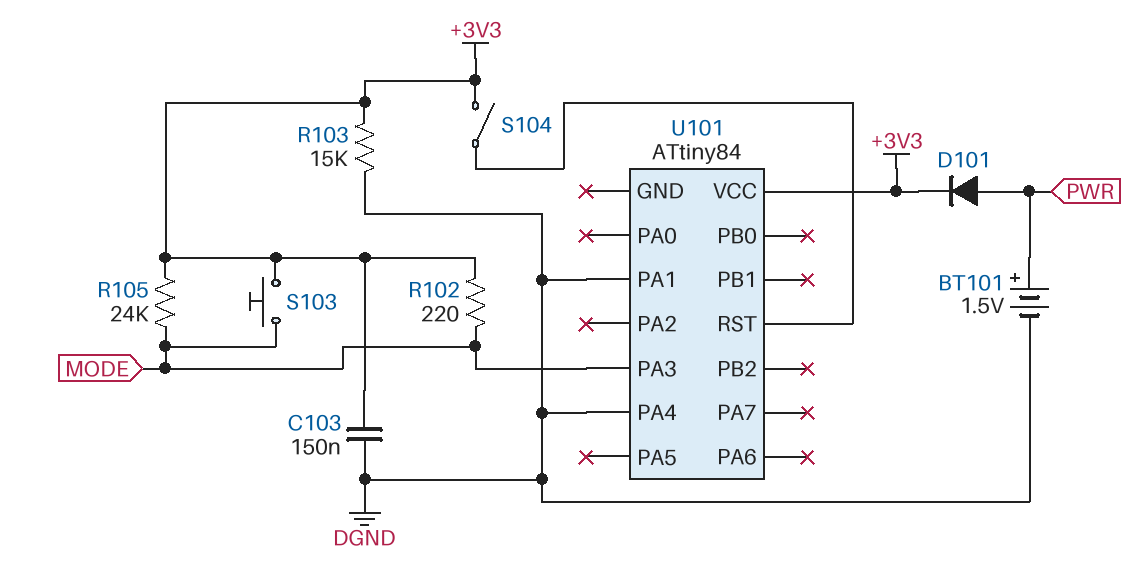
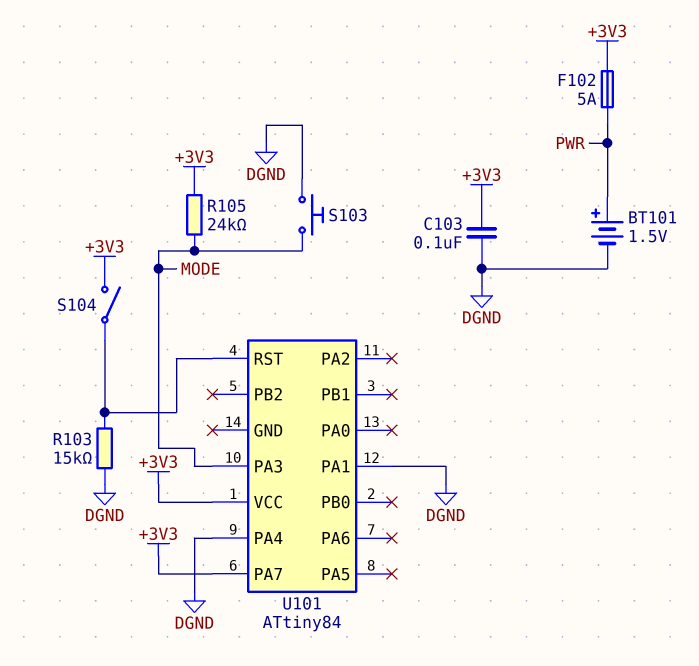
C103: 150nF (+3V3, DGND) -> 100nF (+3V3, DGND)
D101: diode (A PWR, K +3V3) -> none
F102: none -> 5A (+3V3, PWR)
R102: 220 (+3V3, MODE) -> none
R103: 15k (+3V3, DGND) -> 15k (DGND, U101/RST)
S103: button (+3V3, MODE) -> button (DGND, MODE)
U101 pin PA7: none -> +3V3

